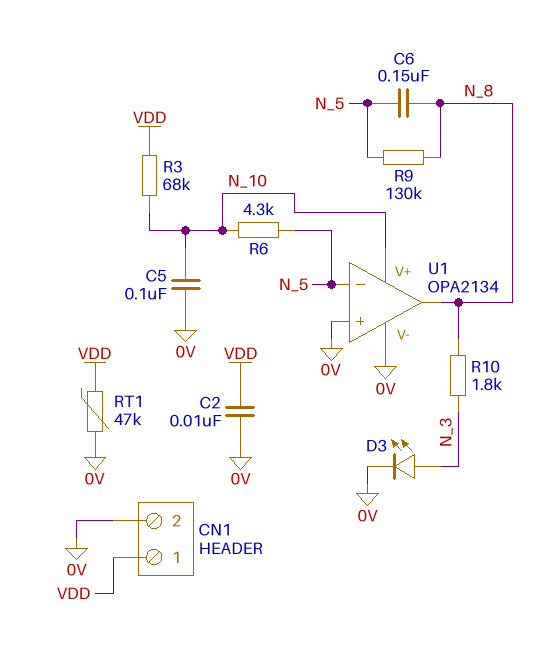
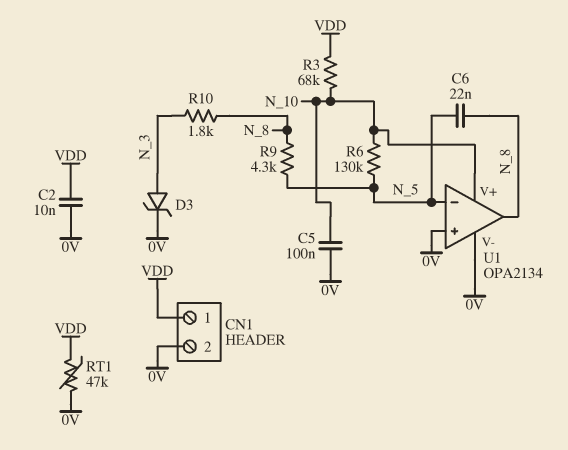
C6: 150nF (N_5, N_8) -> 22nF (N_5, N_8)
D3: LED (A N_3, K 0V) -> zener (A N_3, K 0V)
R6: 4.3k (N_5, N_10) -> 130k (N_5, N_10)
R9: 130k (N_5, N_8) -> 4.3k (N_5, N_8)

